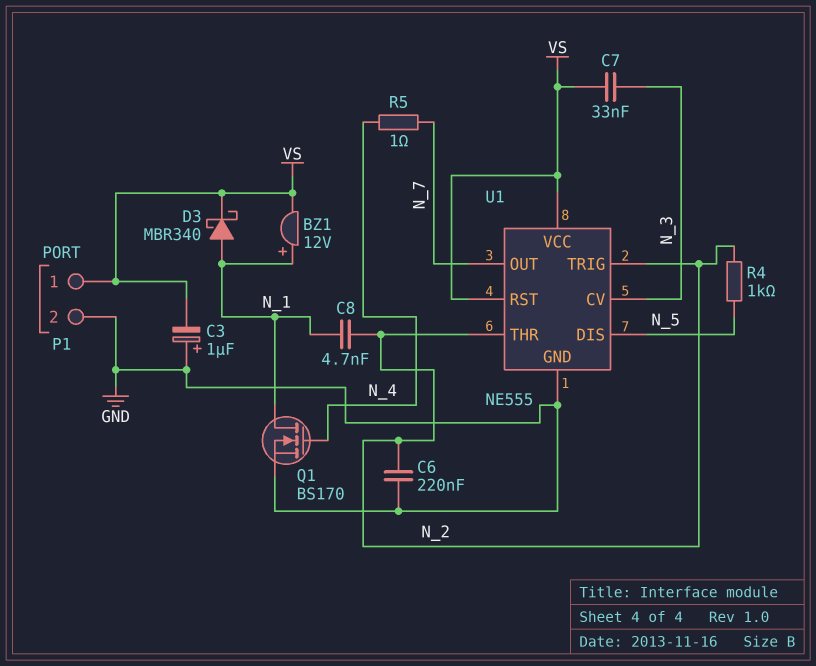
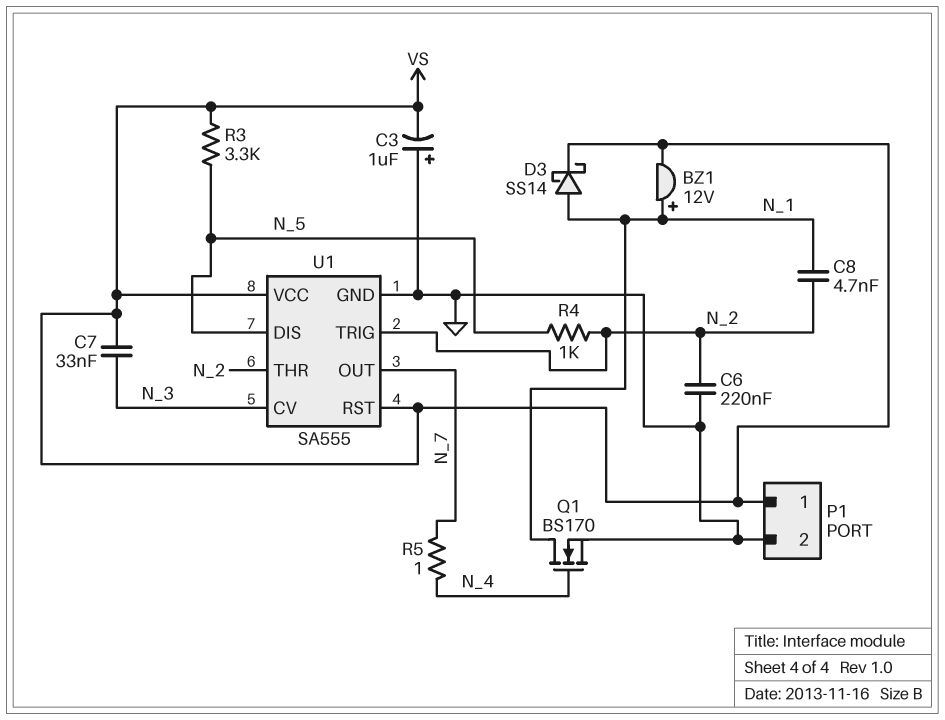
D3: schottky MBR340 (A N_1, K VS) -> schottky SS14 (A N_1, K VS)
R3: none -> 3.3k (N_5, VS)
U1: NE555 -> SA555

